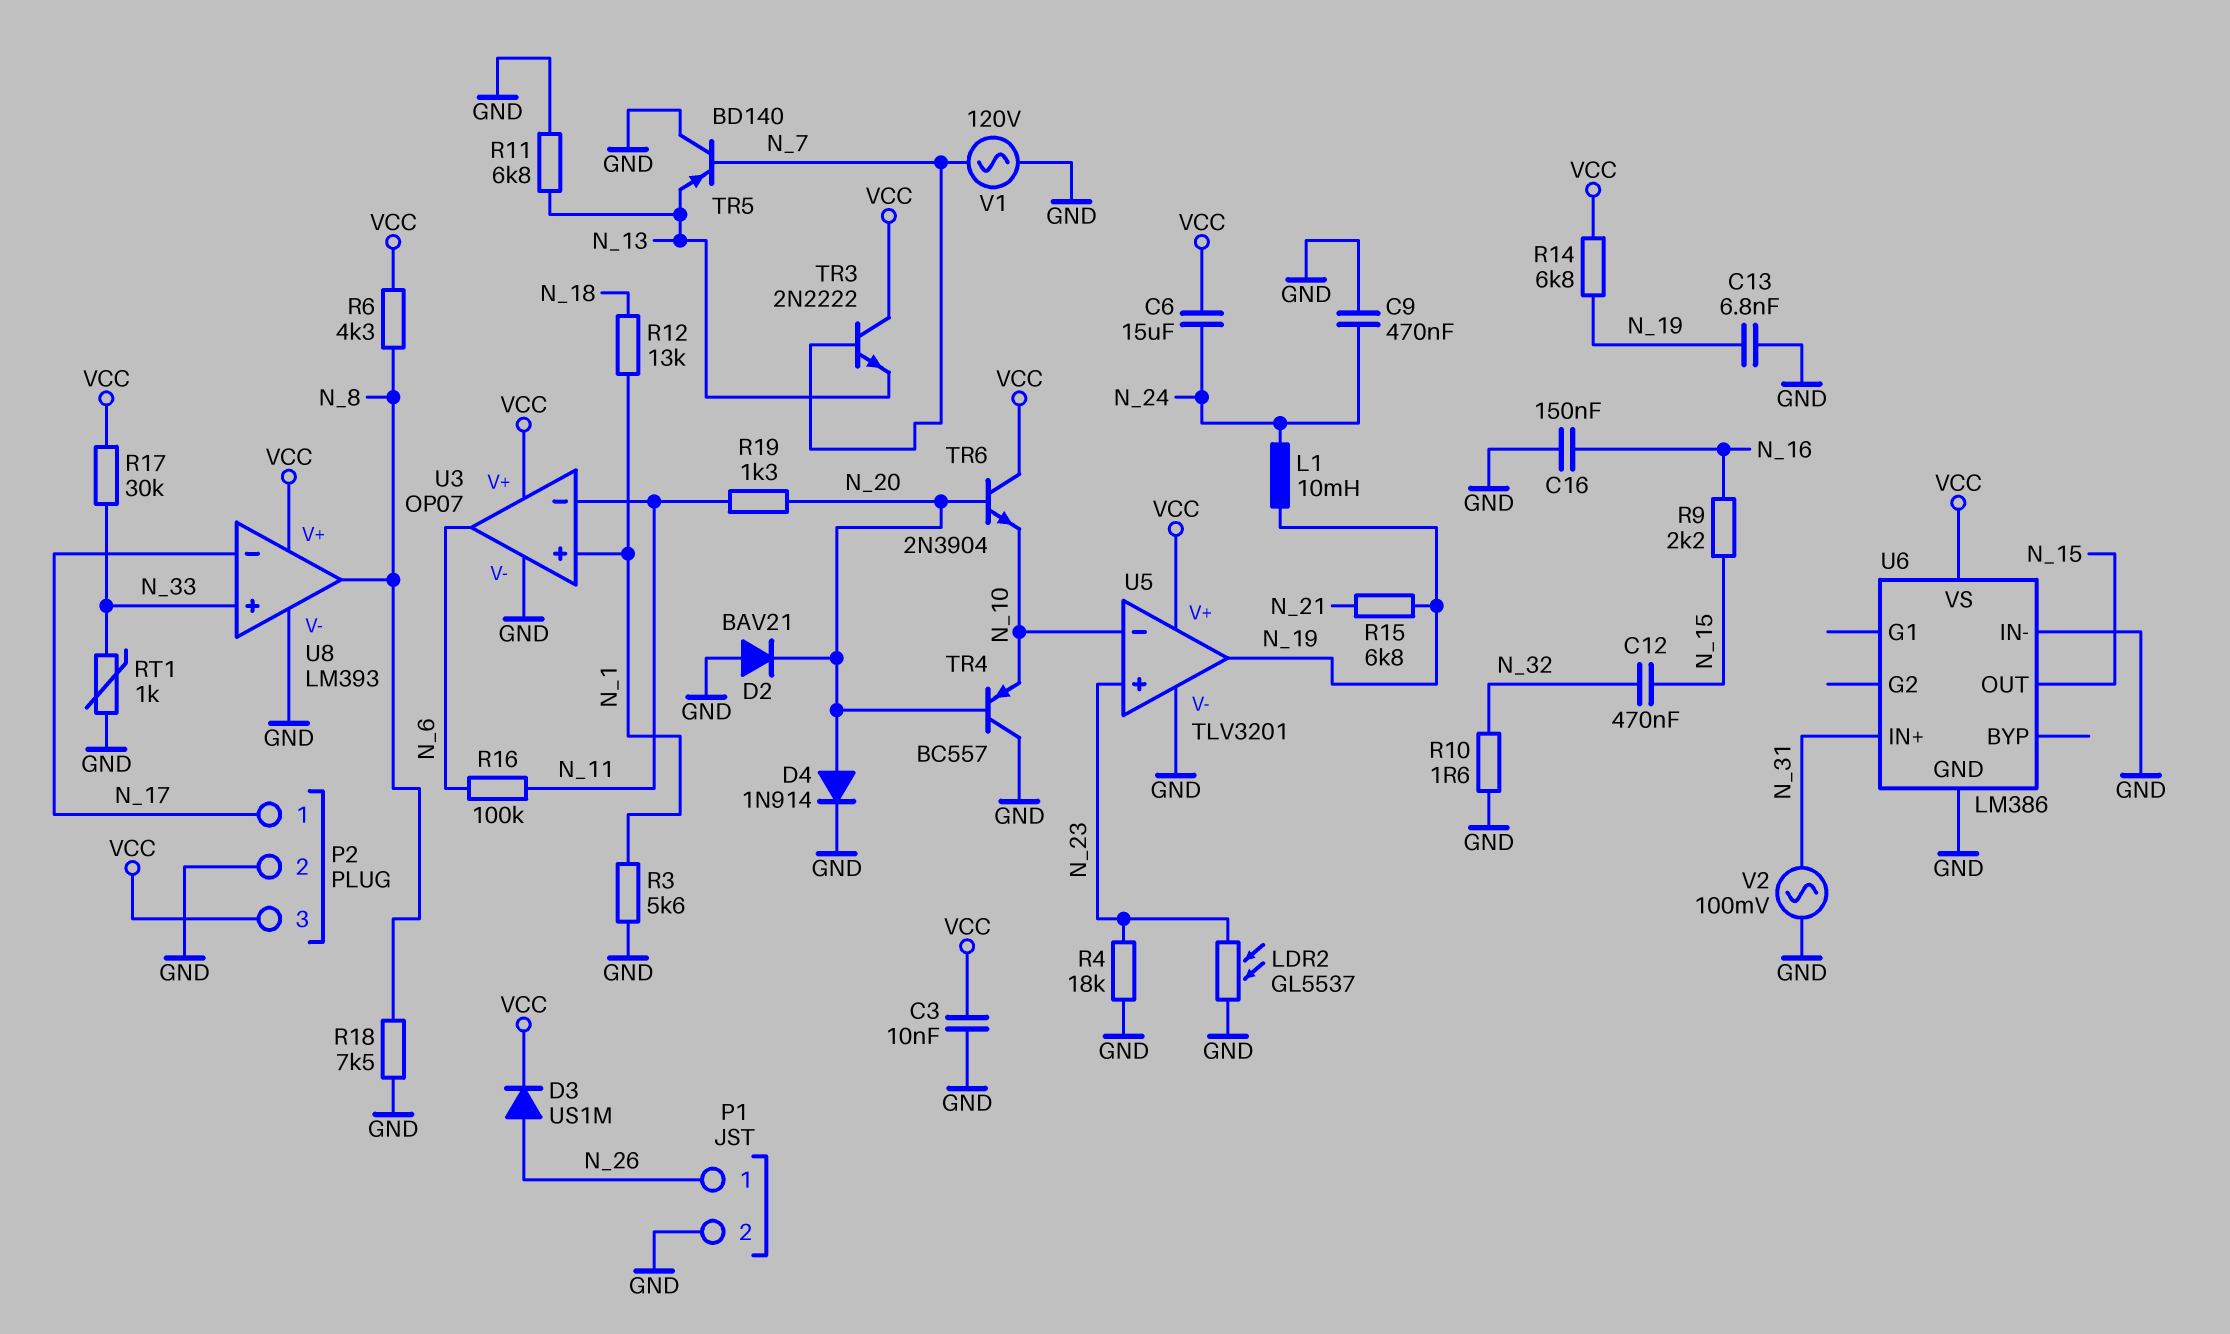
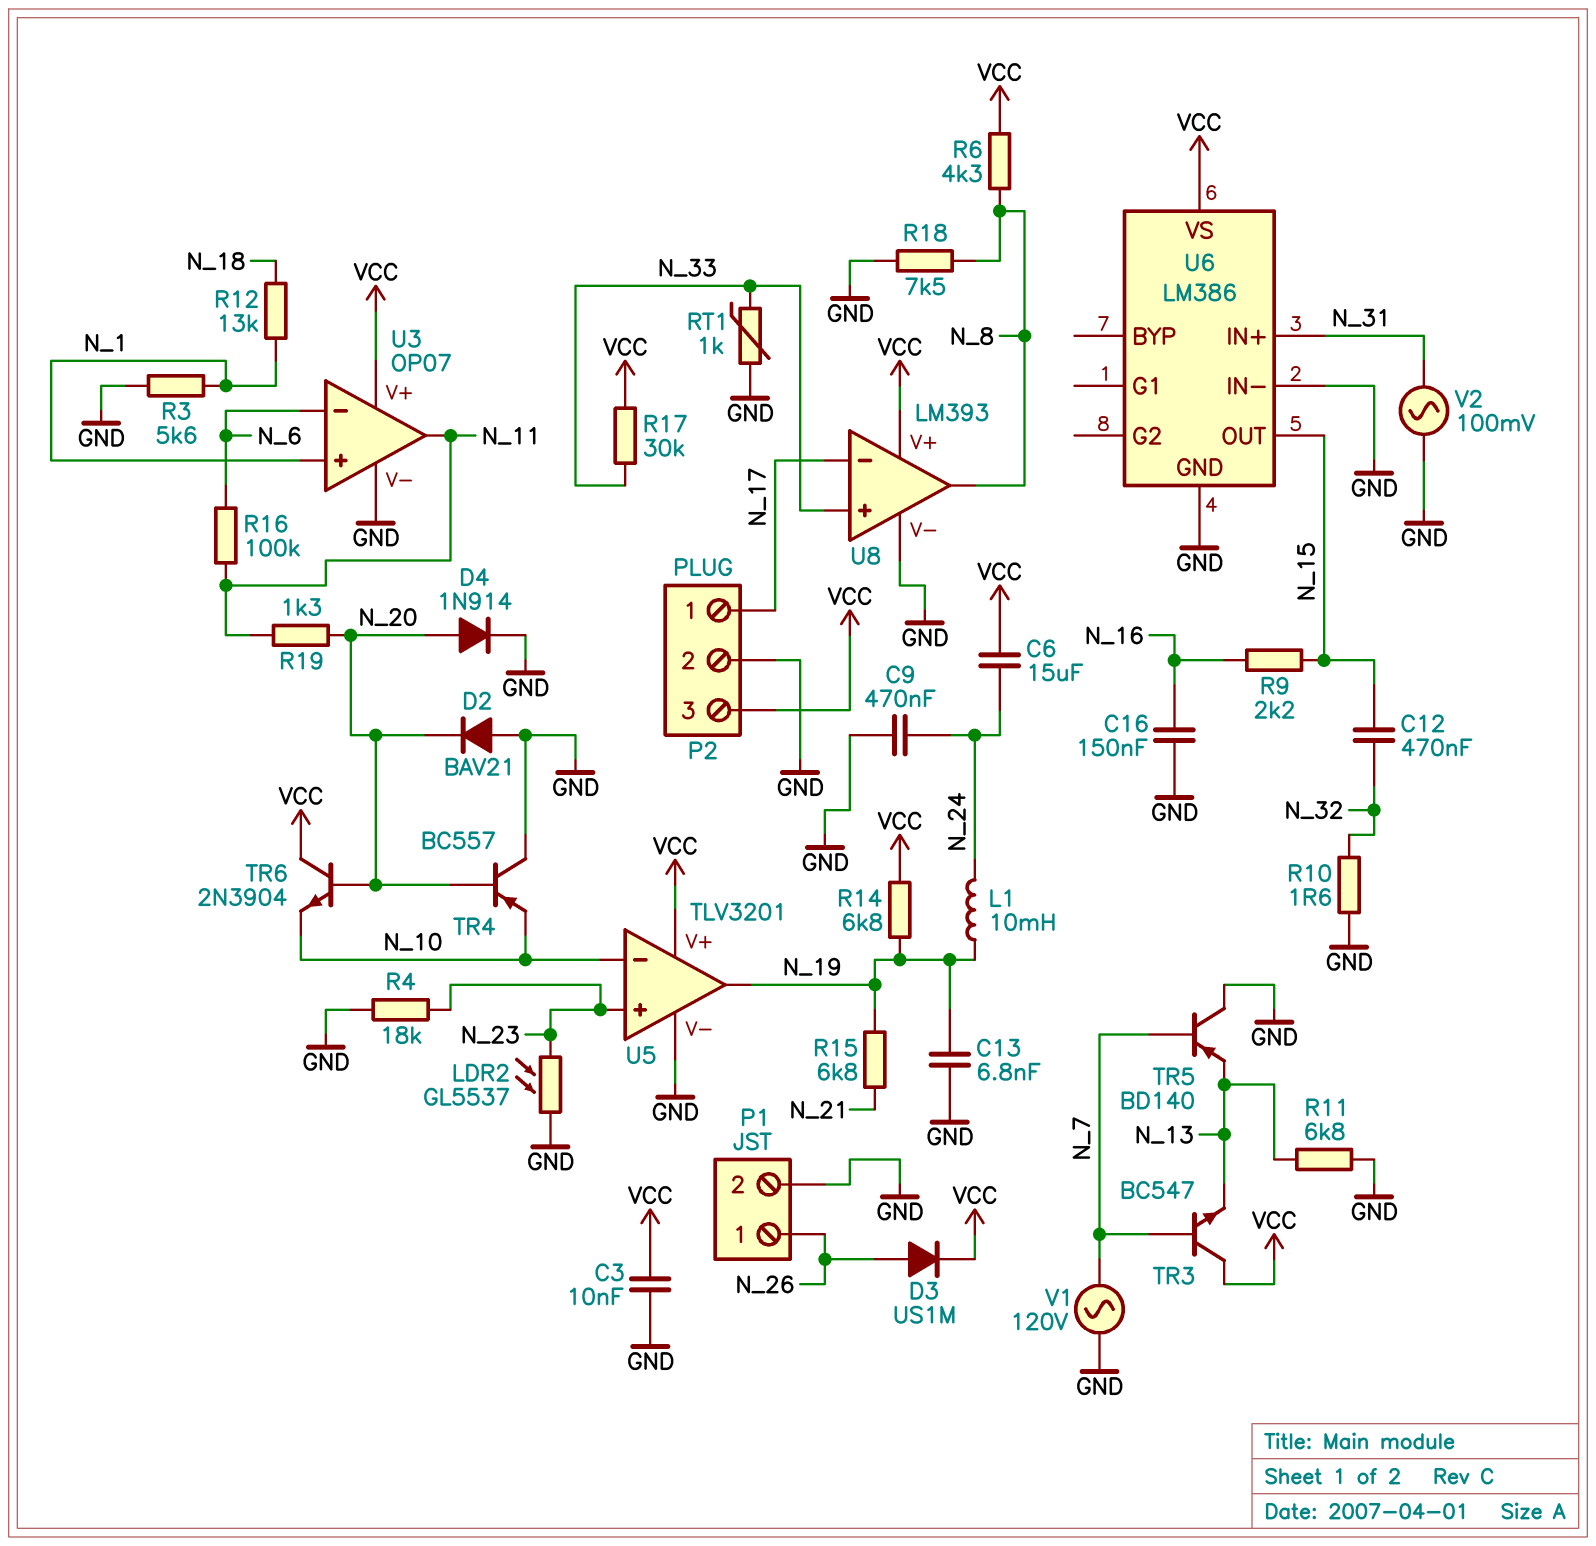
TR3: NPN 2N2222 (B N_7, C VCC, E N_13) -> NPN BC547 (B N_7, C VCC, E N_13)
U3 pin in-: N_11 -> N_6
U3 pin out: N_6 -> N_11

